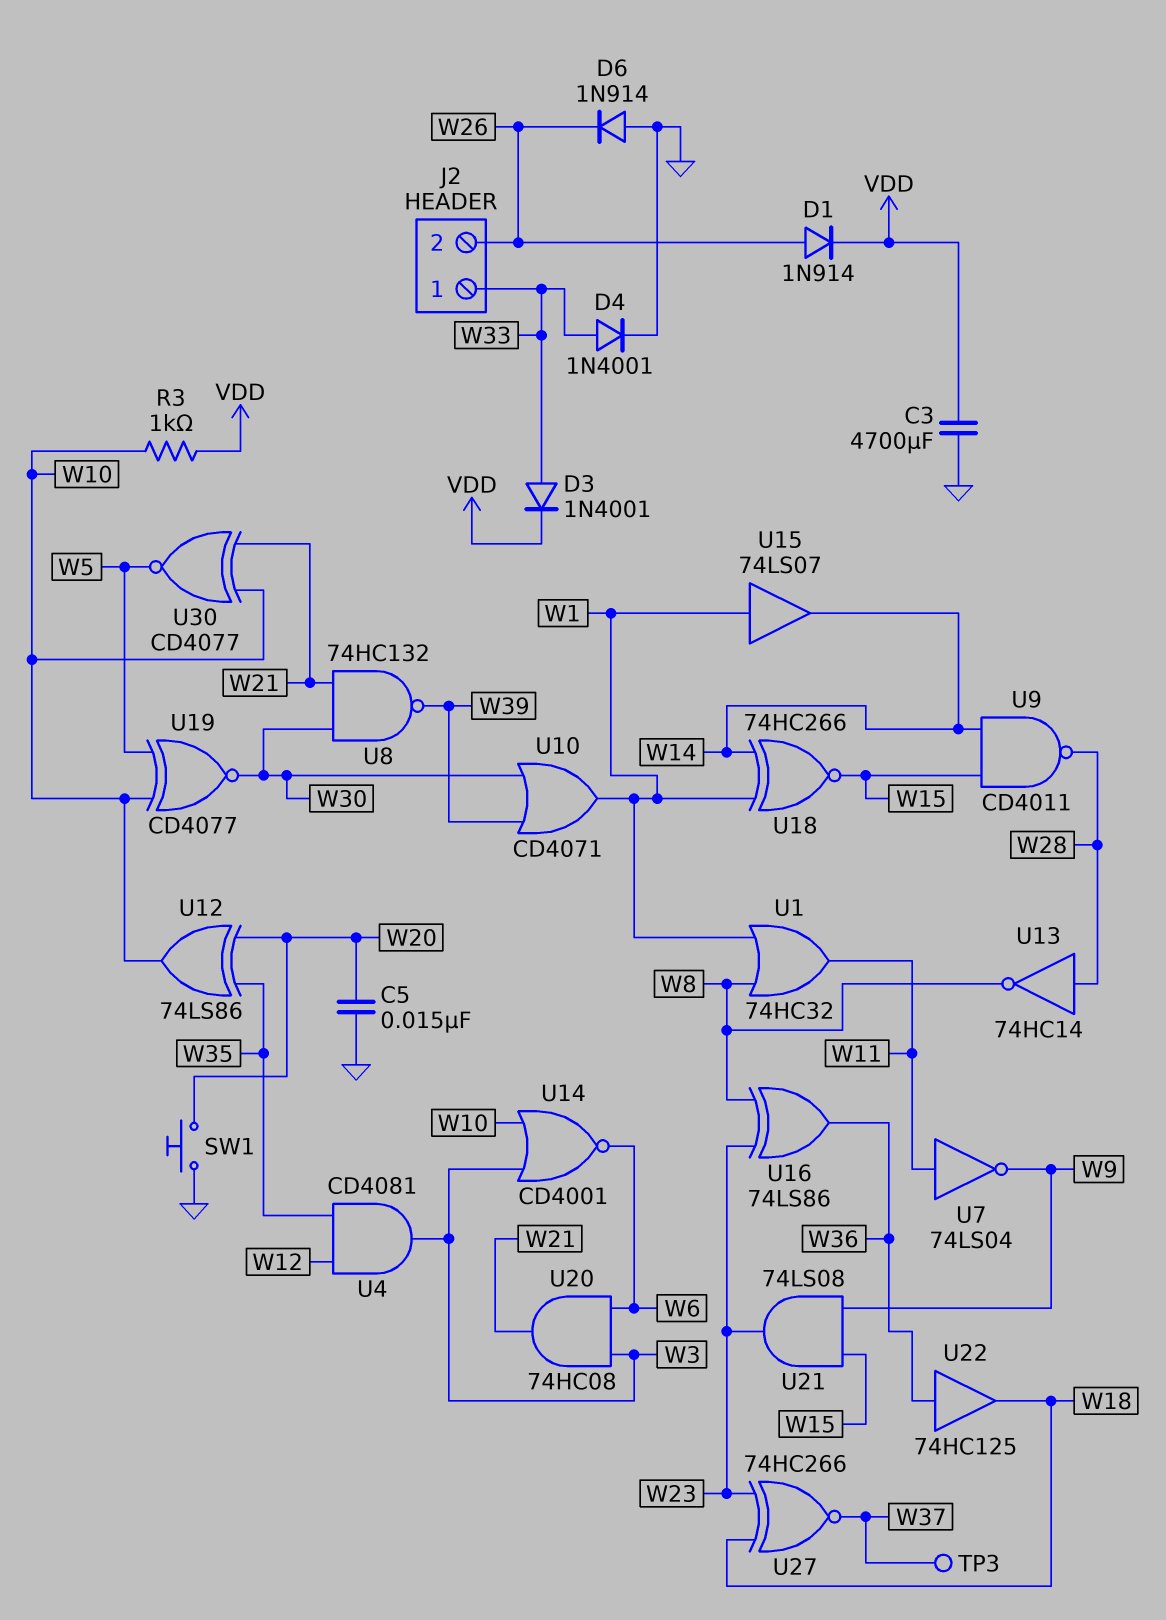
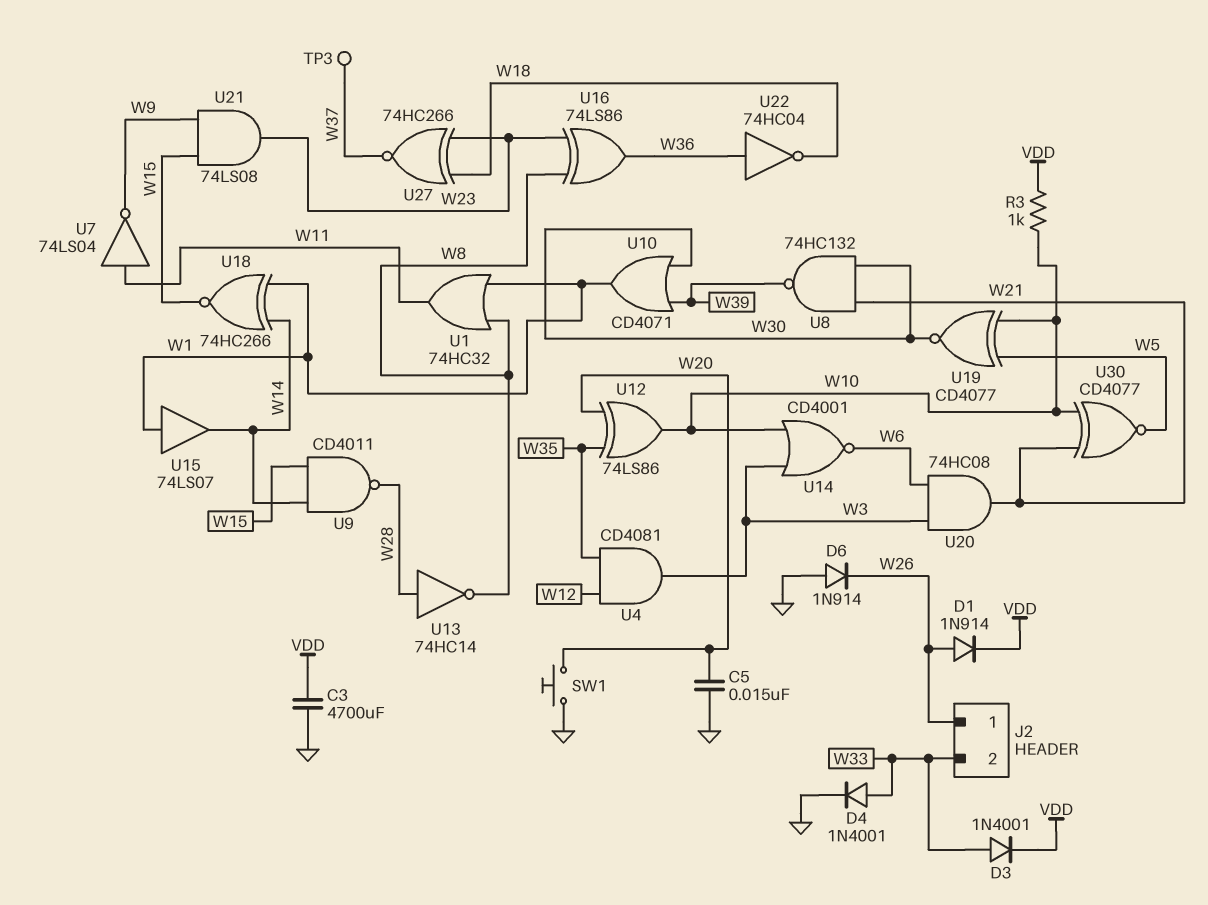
J2 pin 1: W33 -> W26
J2 pin 2: W26 -> W33
U22: buffer 74HC125 (in W36, out W18) -> NOT 74HC04 (in W36, out W18)

